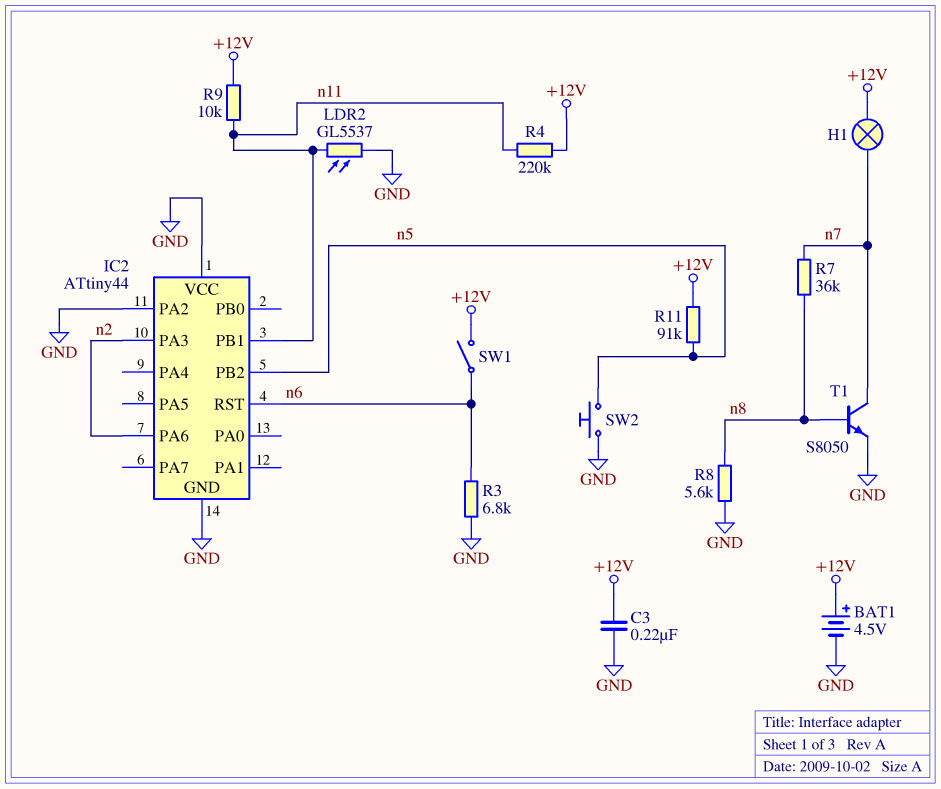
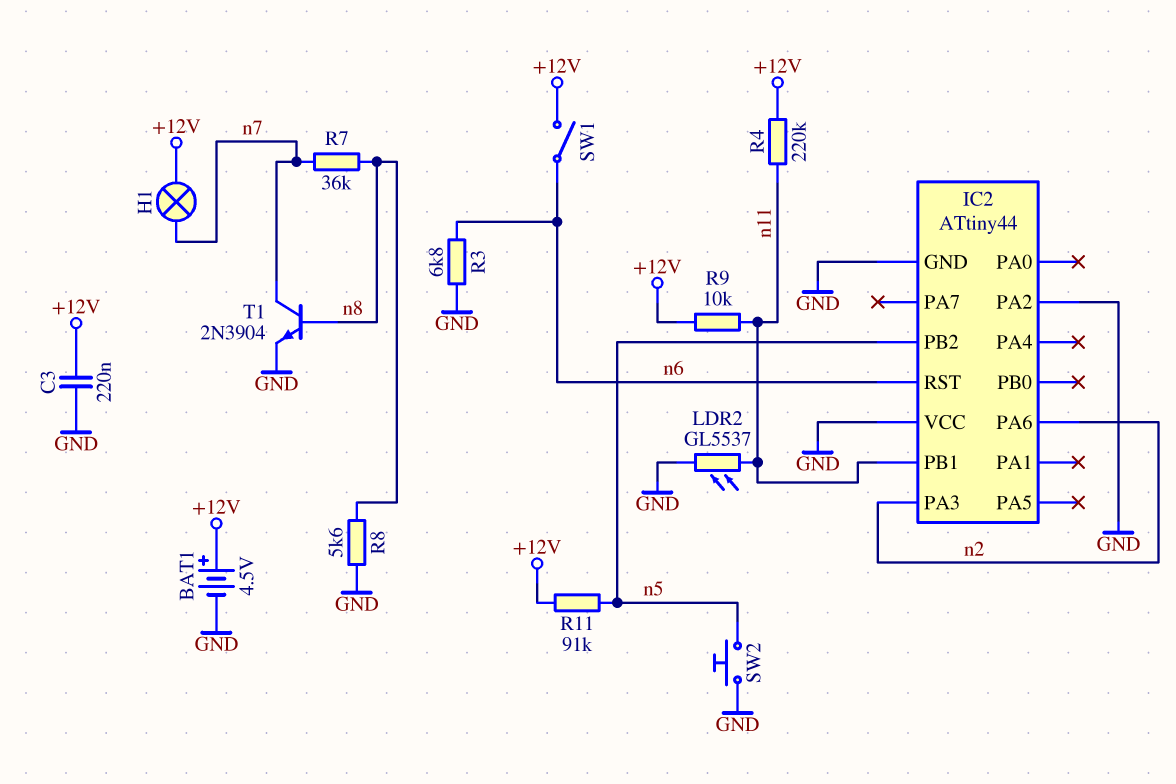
T1: NPN S8050 (B n8, C n7, E GND) -> NPN 2N3904 (B n8, C n7, E GND)

